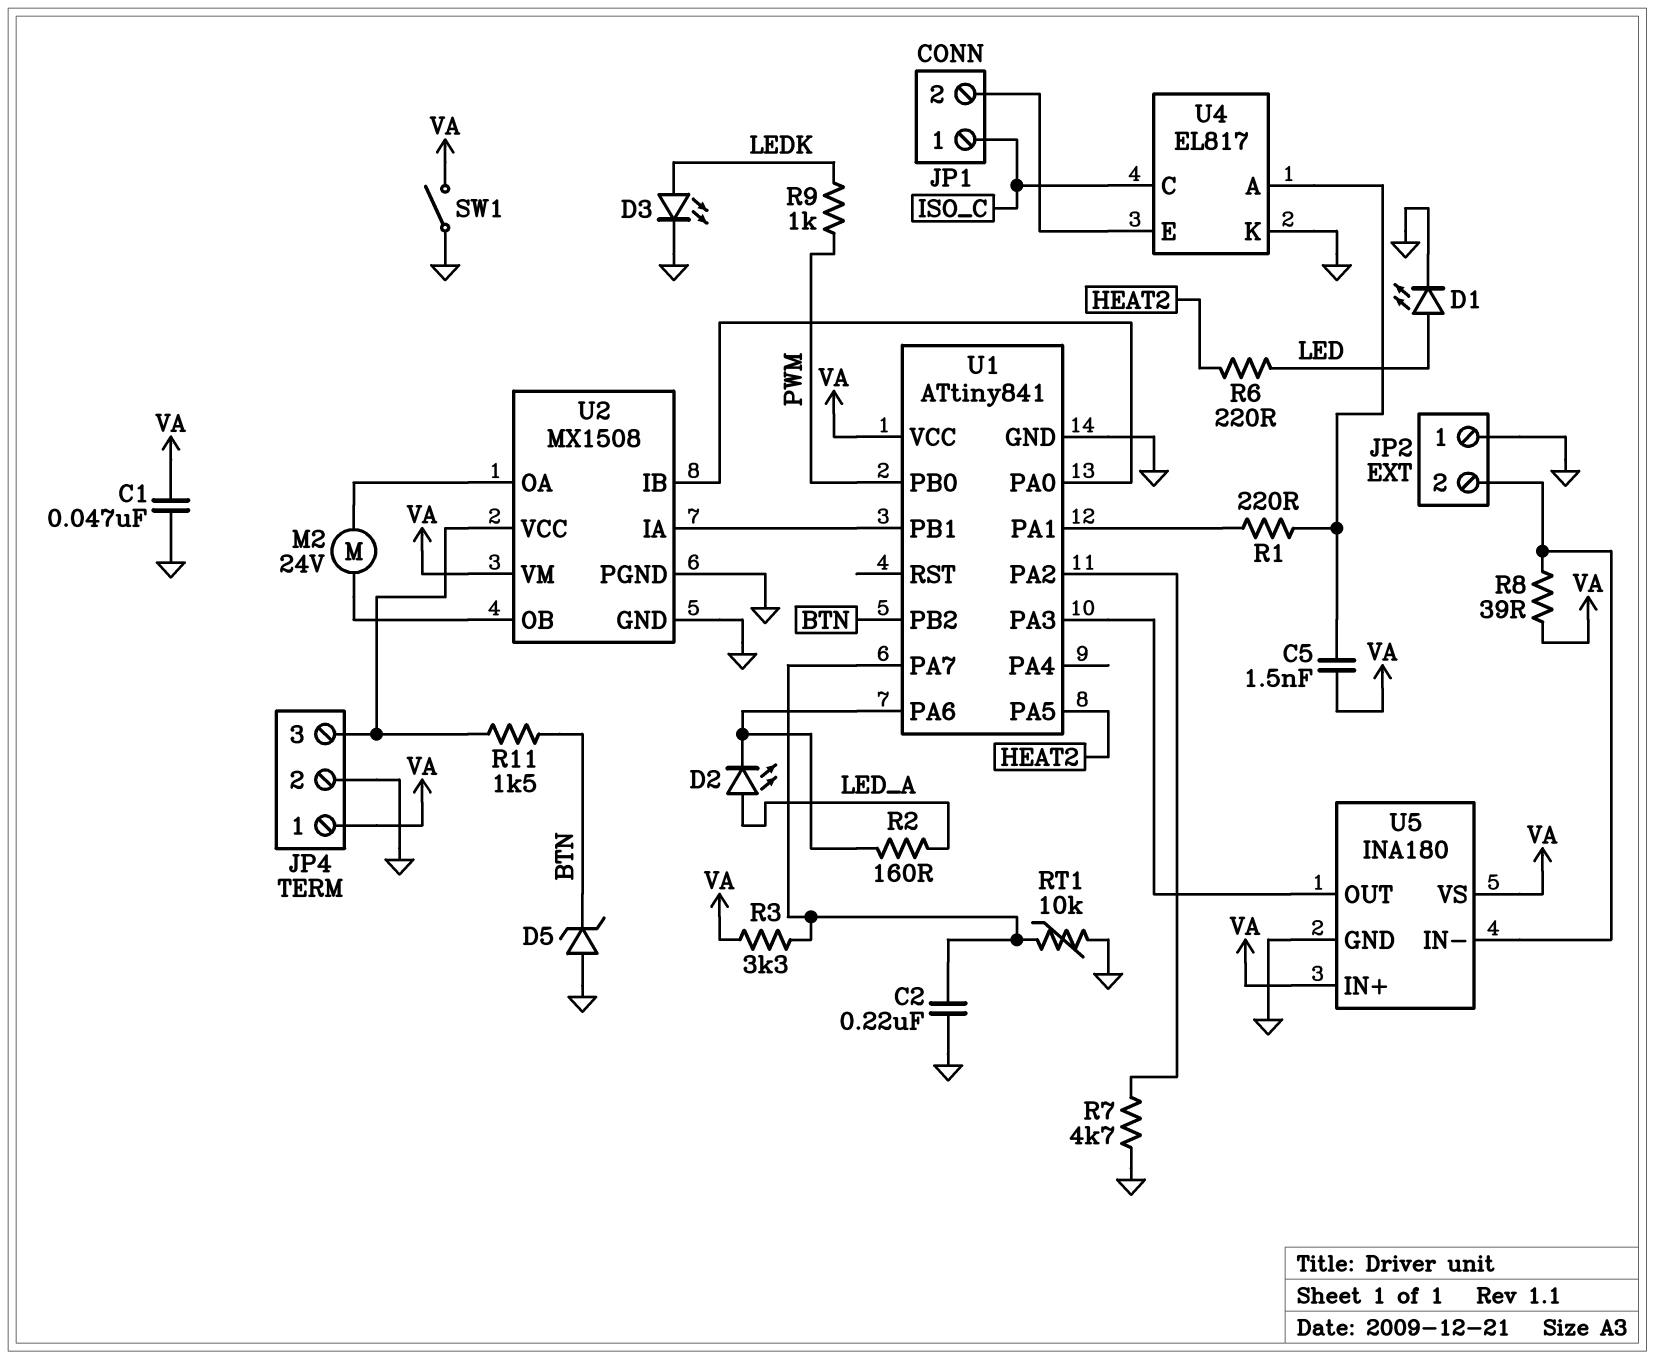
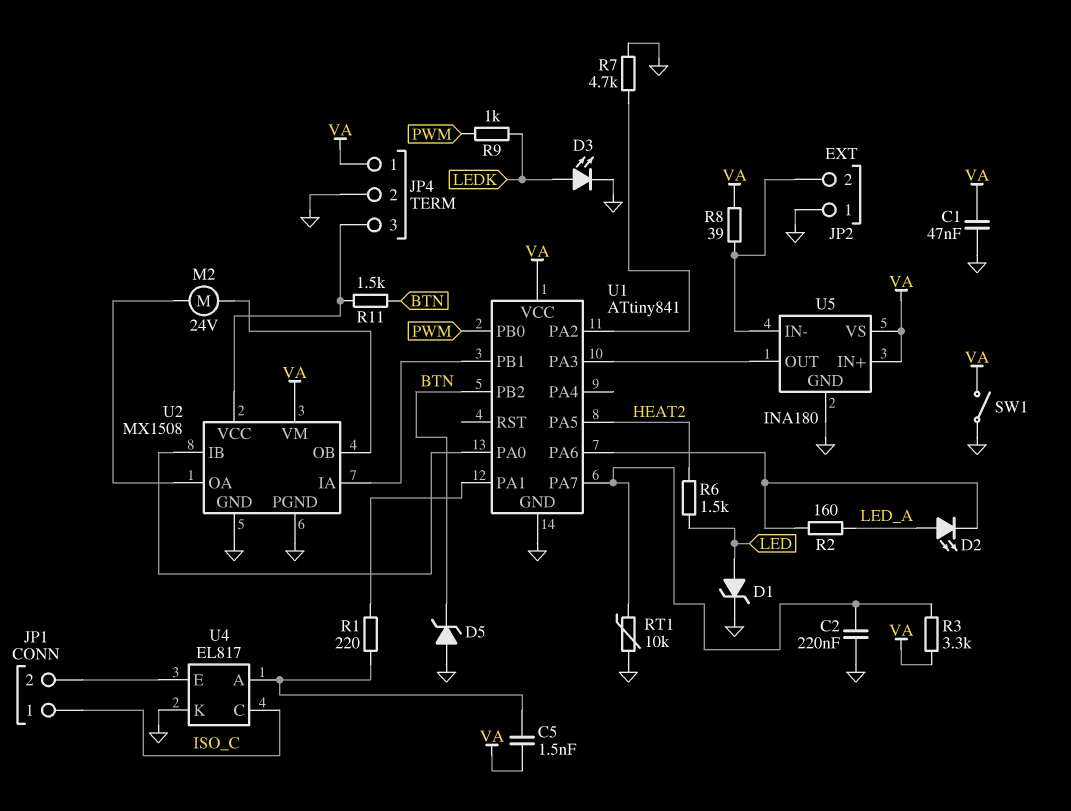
D1: LED (A LED, K GND) -> zener (A LED, K GND)
R6: 220 (HEAT2, LED) -> 1.5k (HEAT2, LED)

